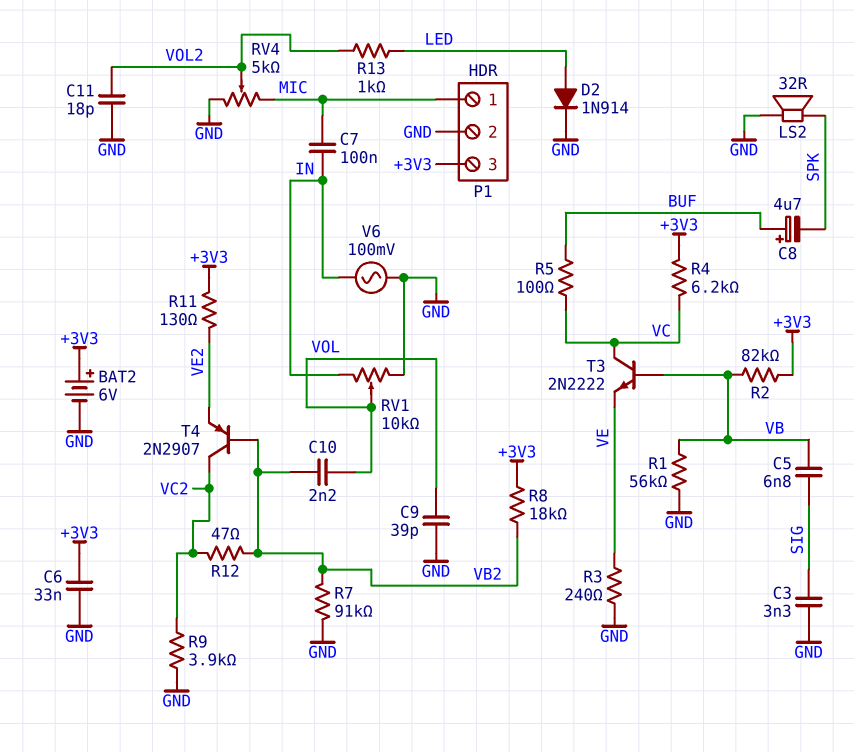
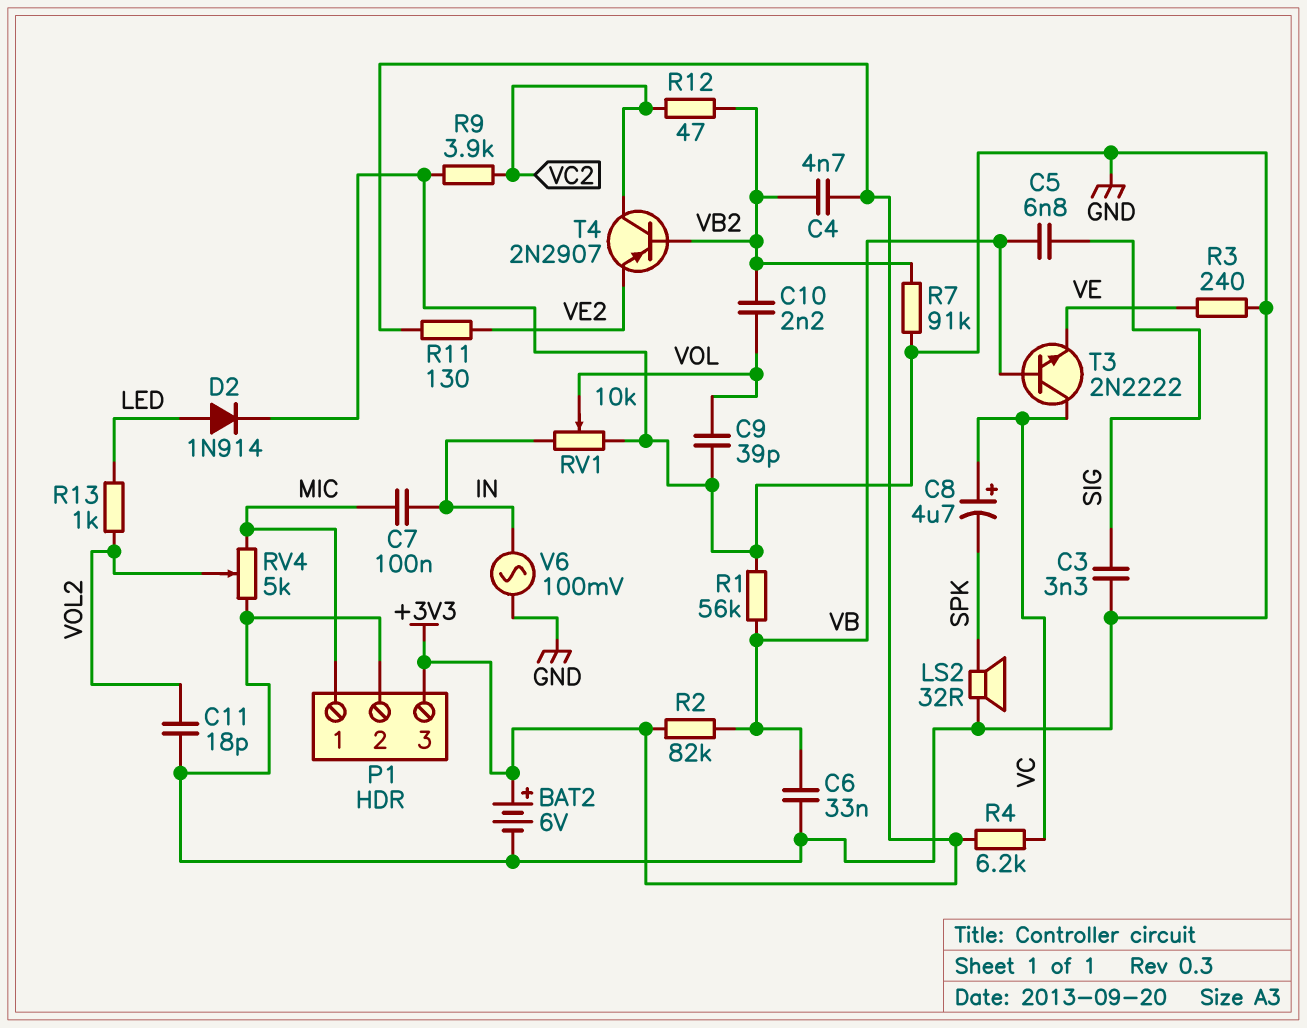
C4: none -> 4.7nF (+3V3, VB2)
C6: 33nF (+3V3, GND) -> 33nF (GND, VB)
C8: 4.7uF (plus BUF, minus SPK) -> 4.7uF (plus VC, minus SPK)
R5: 100 (BUF, VC) -> none
R8: 18k (+3V3, VB2) -> none

